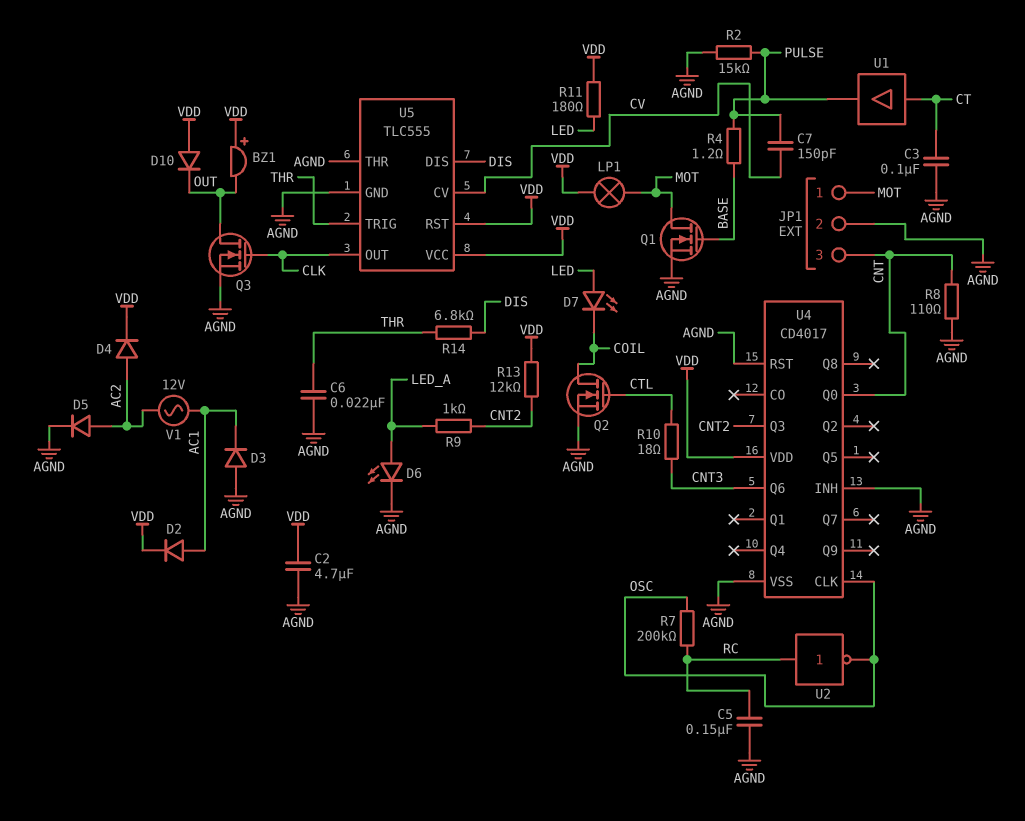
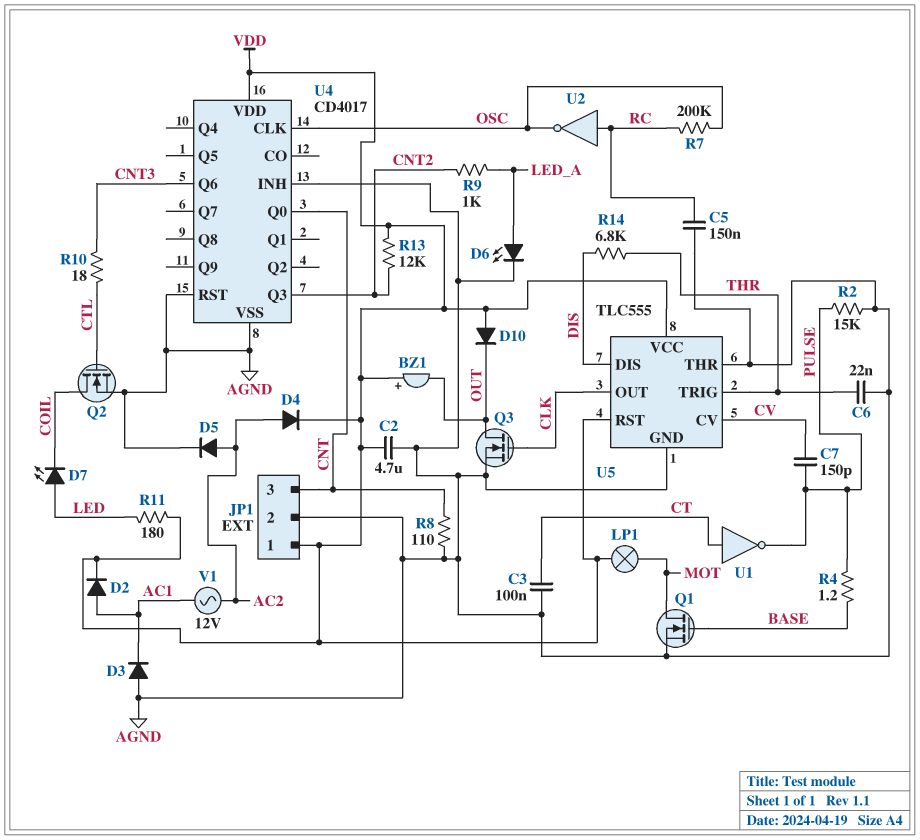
JP1 pin 1: MOT -> VDD
U1: buffer (in CT, out PULSE) -> NOT (in CT, out PULSE)

